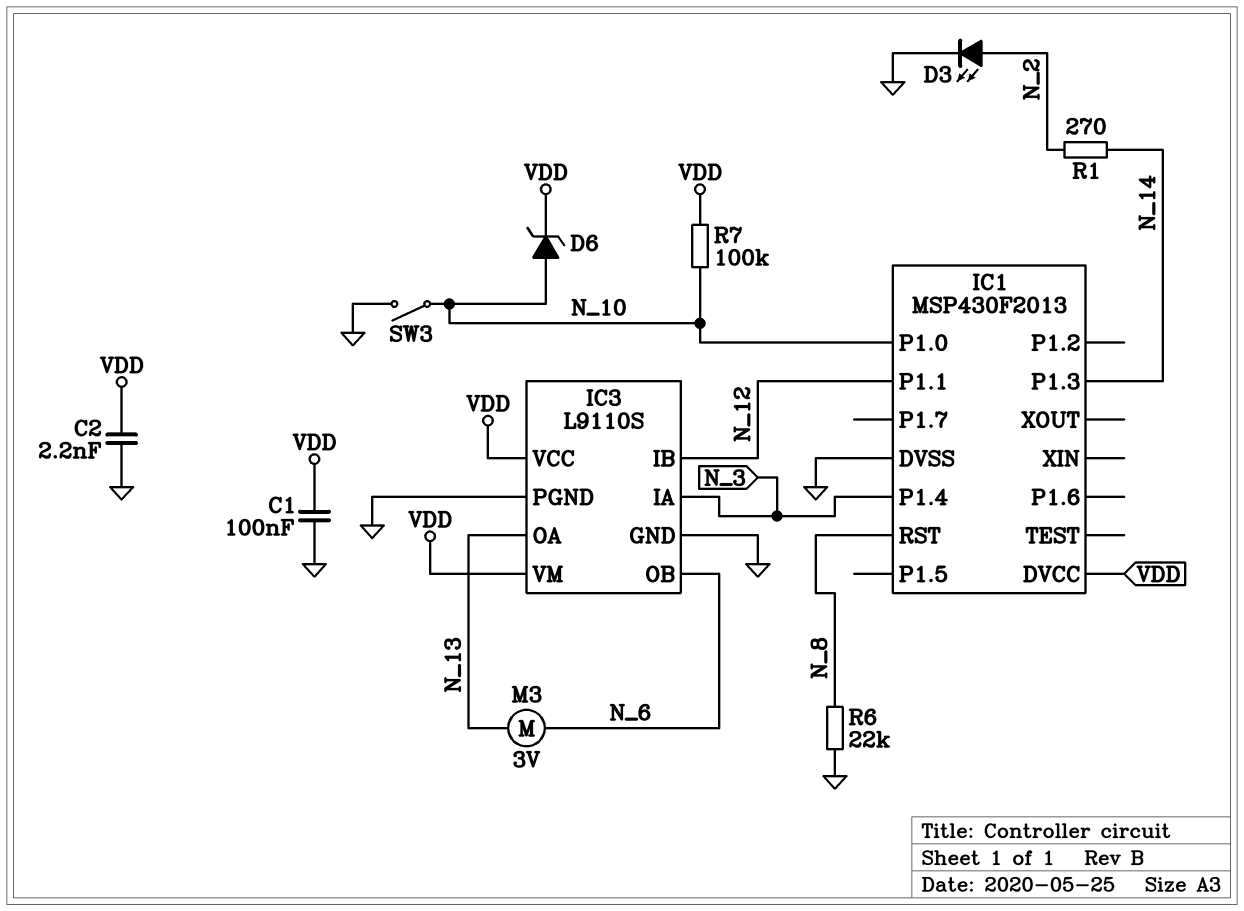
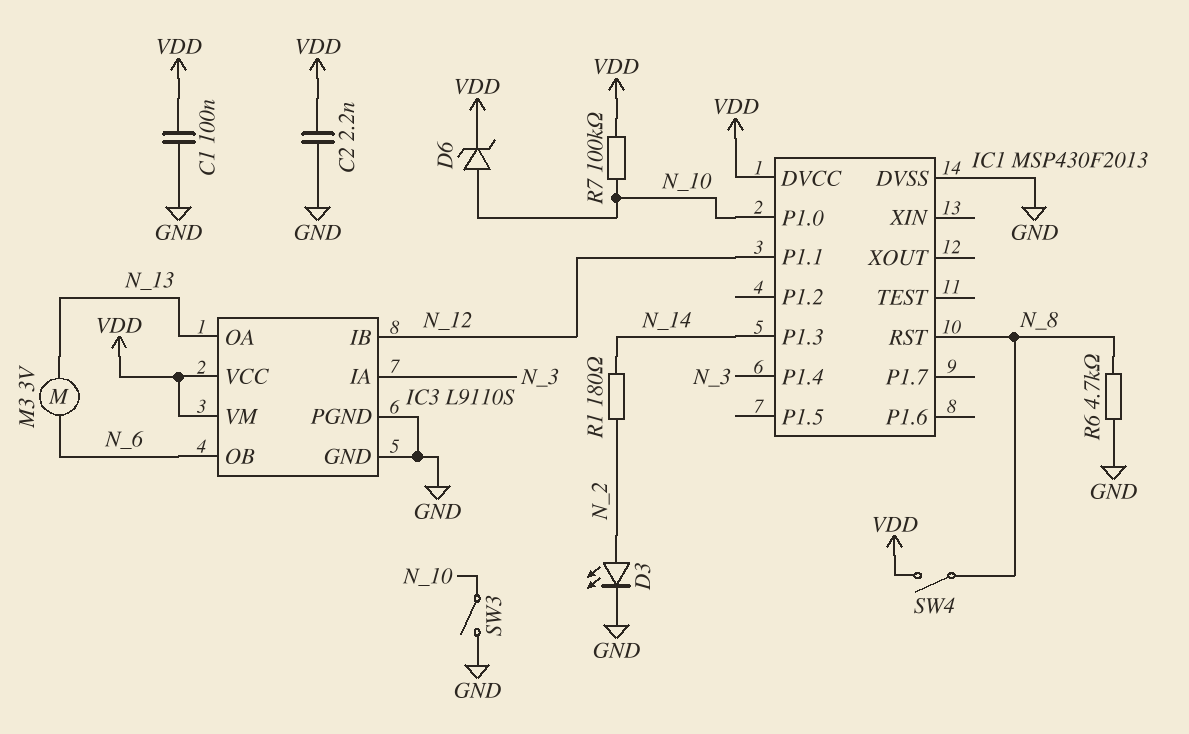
R1: 270 (N_2, N_14) -> 180 (N_2, N_14)
R6: 22k (GND, N_8) -> 4.7k (GND, N_8)
SW4: none -> switch (N_8, VDD)

